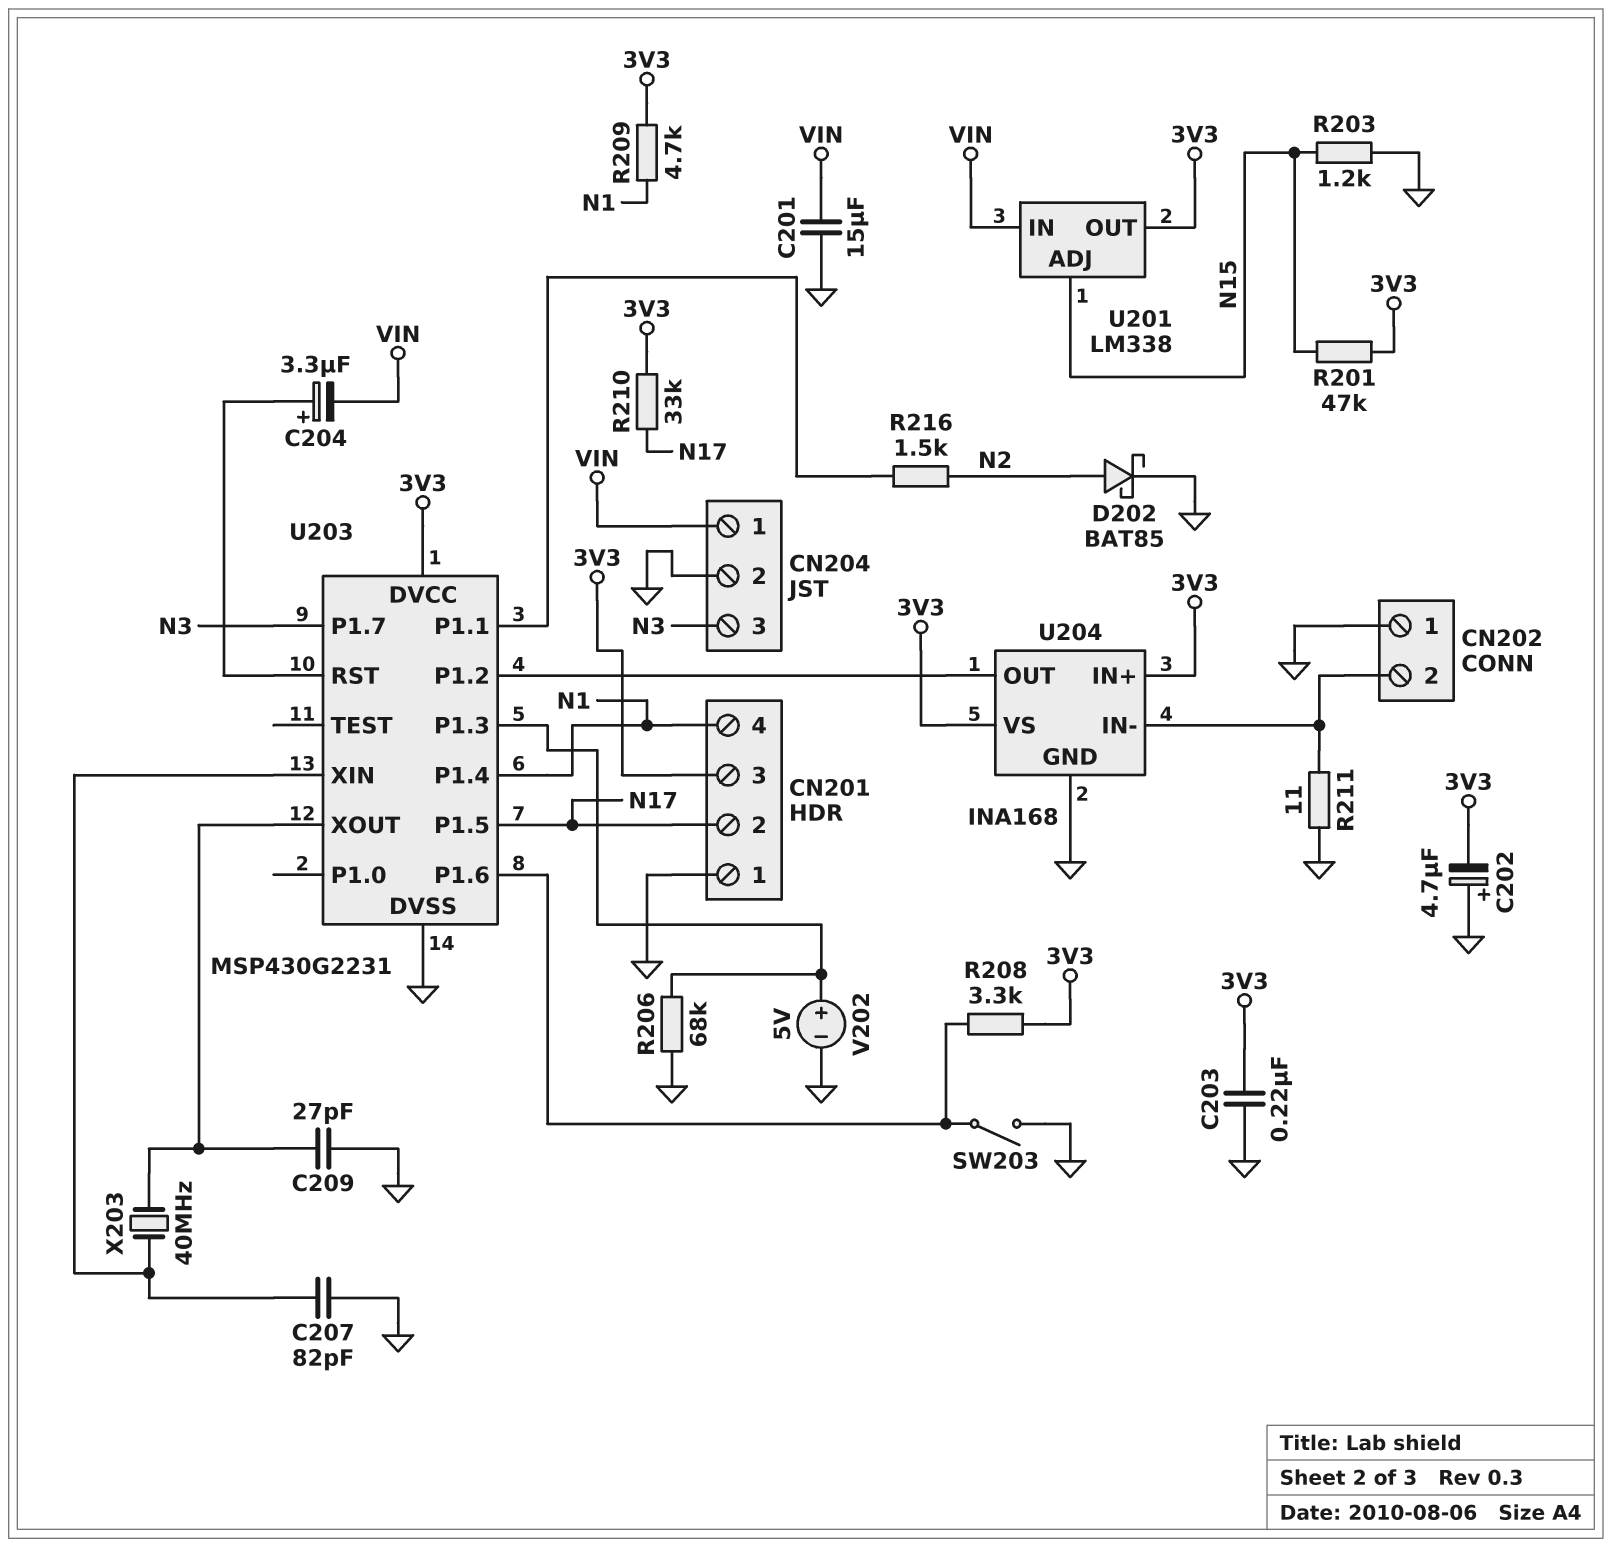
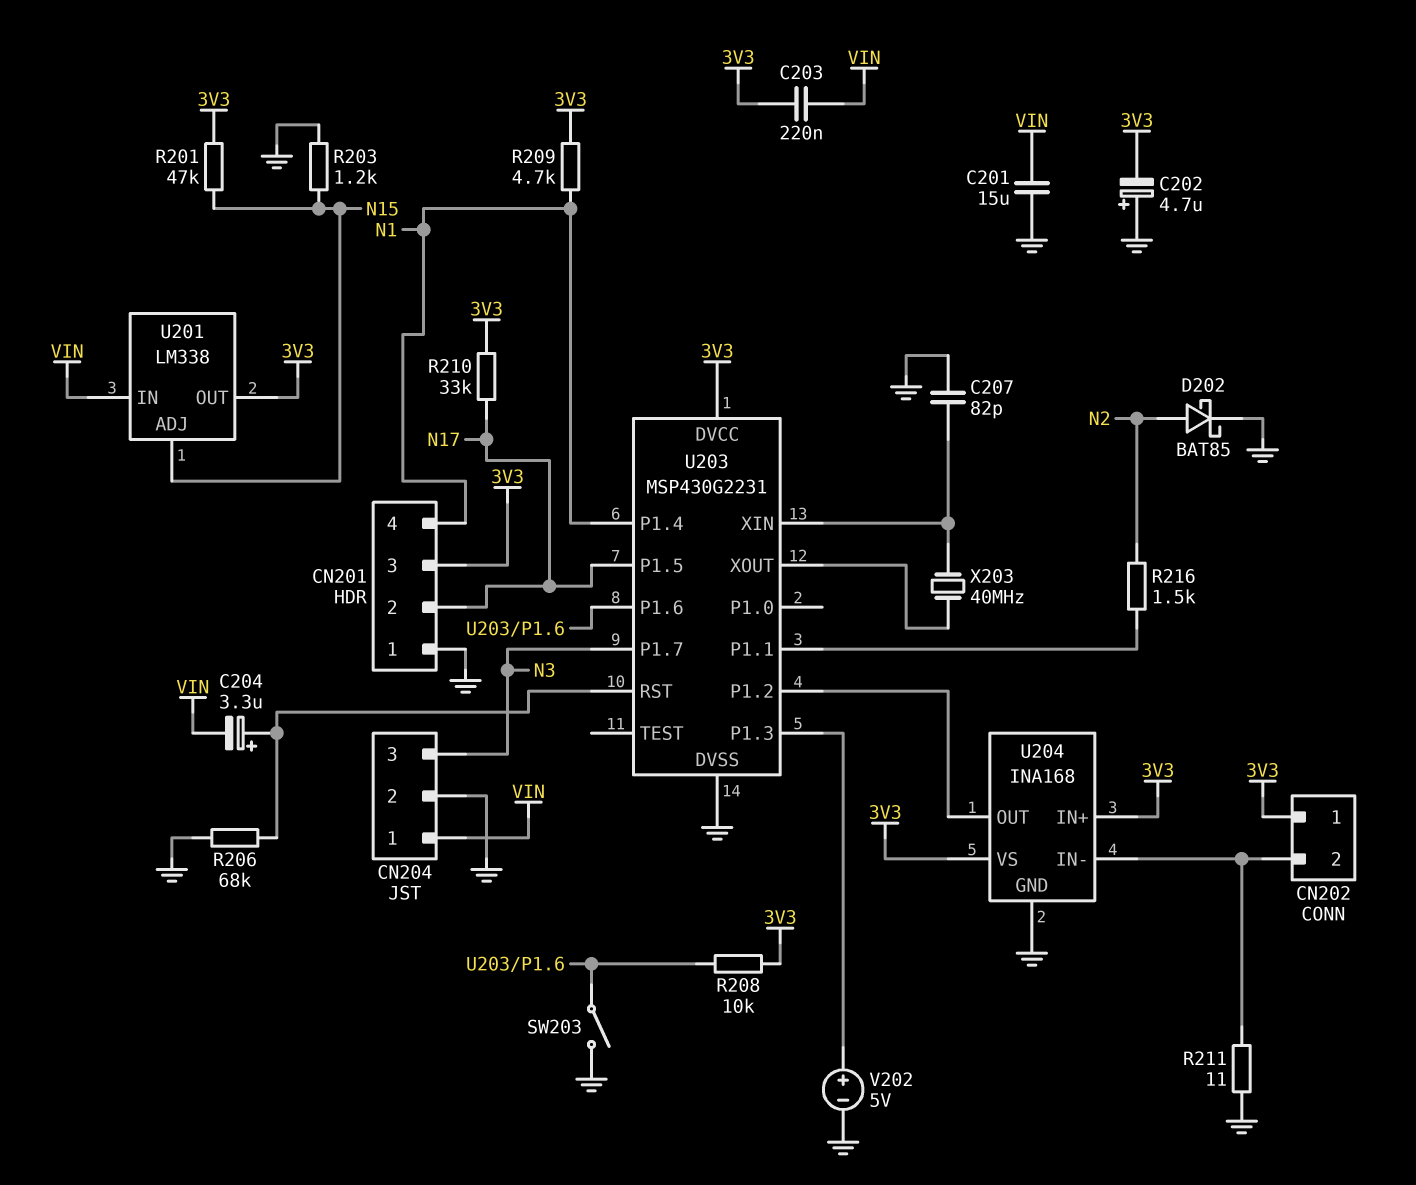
C203: 220nF (3V3, GND) -> 220nF (3V3, VIN)
C209: 27pF (GND, U203/XOUT) -> none
CN202 pin 1: GND -> 3V3
R206: 68k (GND, U203/P1.3) -> 68k (GND, U203/RST)
R208: 3.3k (3V3, U203/P1.6) -> 10k (3V3, U203/P1.6)

